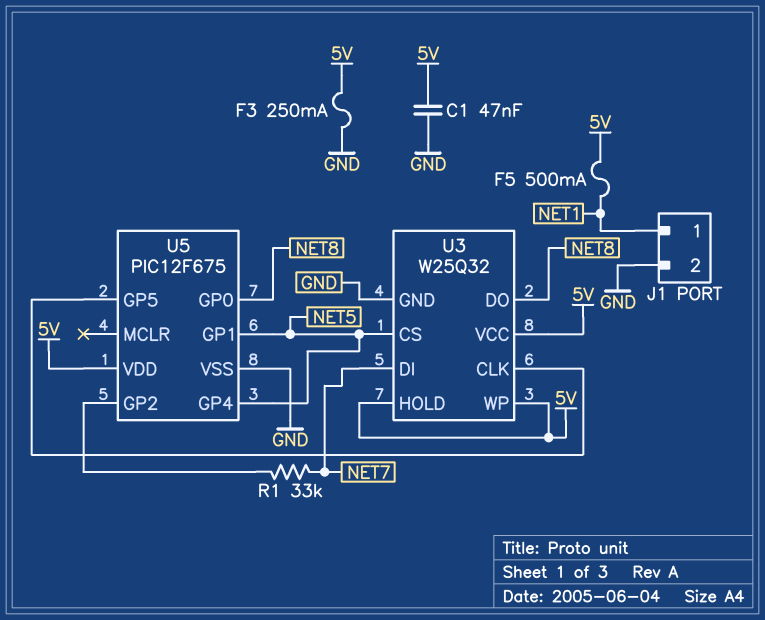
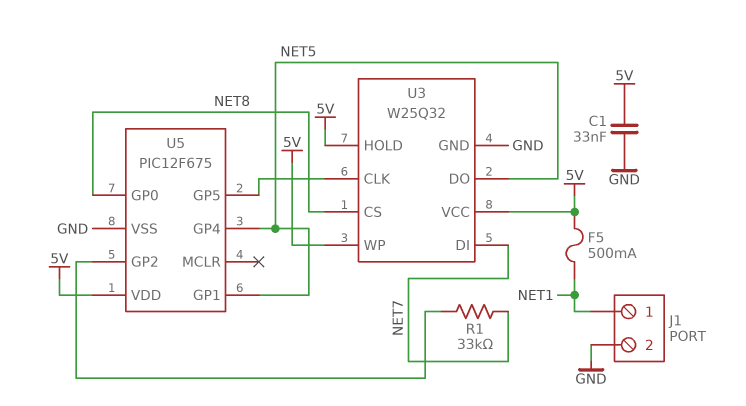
C1: 47nF (5V, GND) -> 33nF (5V, GND)
F3: 250mA (5V, GND) -> none
U3 pin CS: NET5 -> NET8
U3 pin DO: NET8 -> NET5

